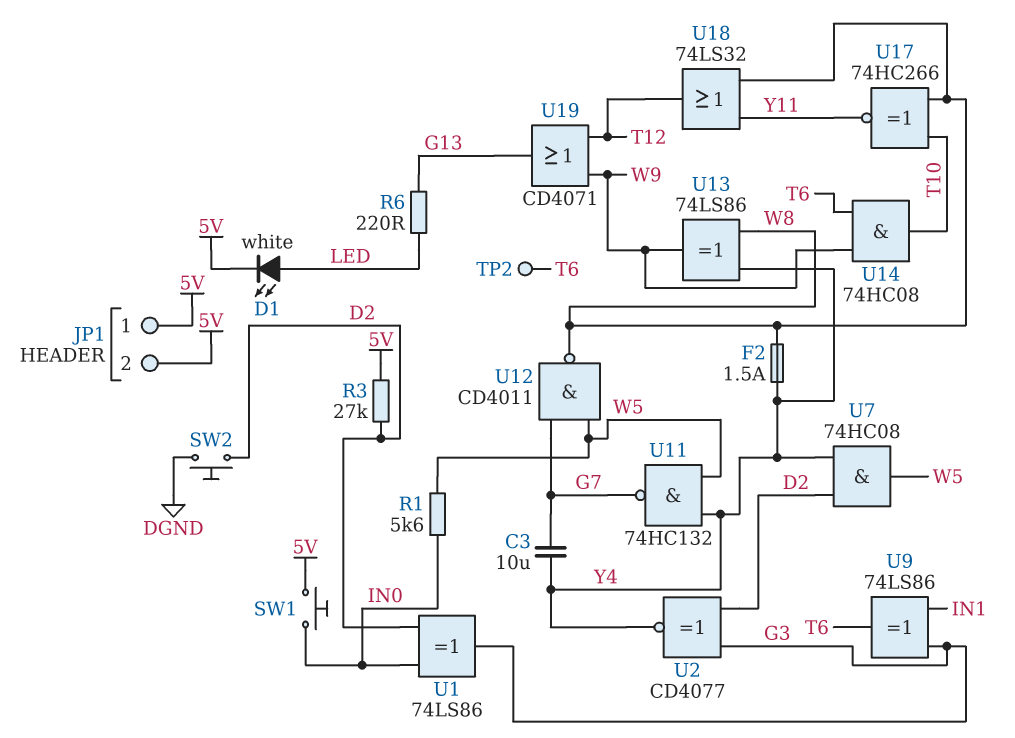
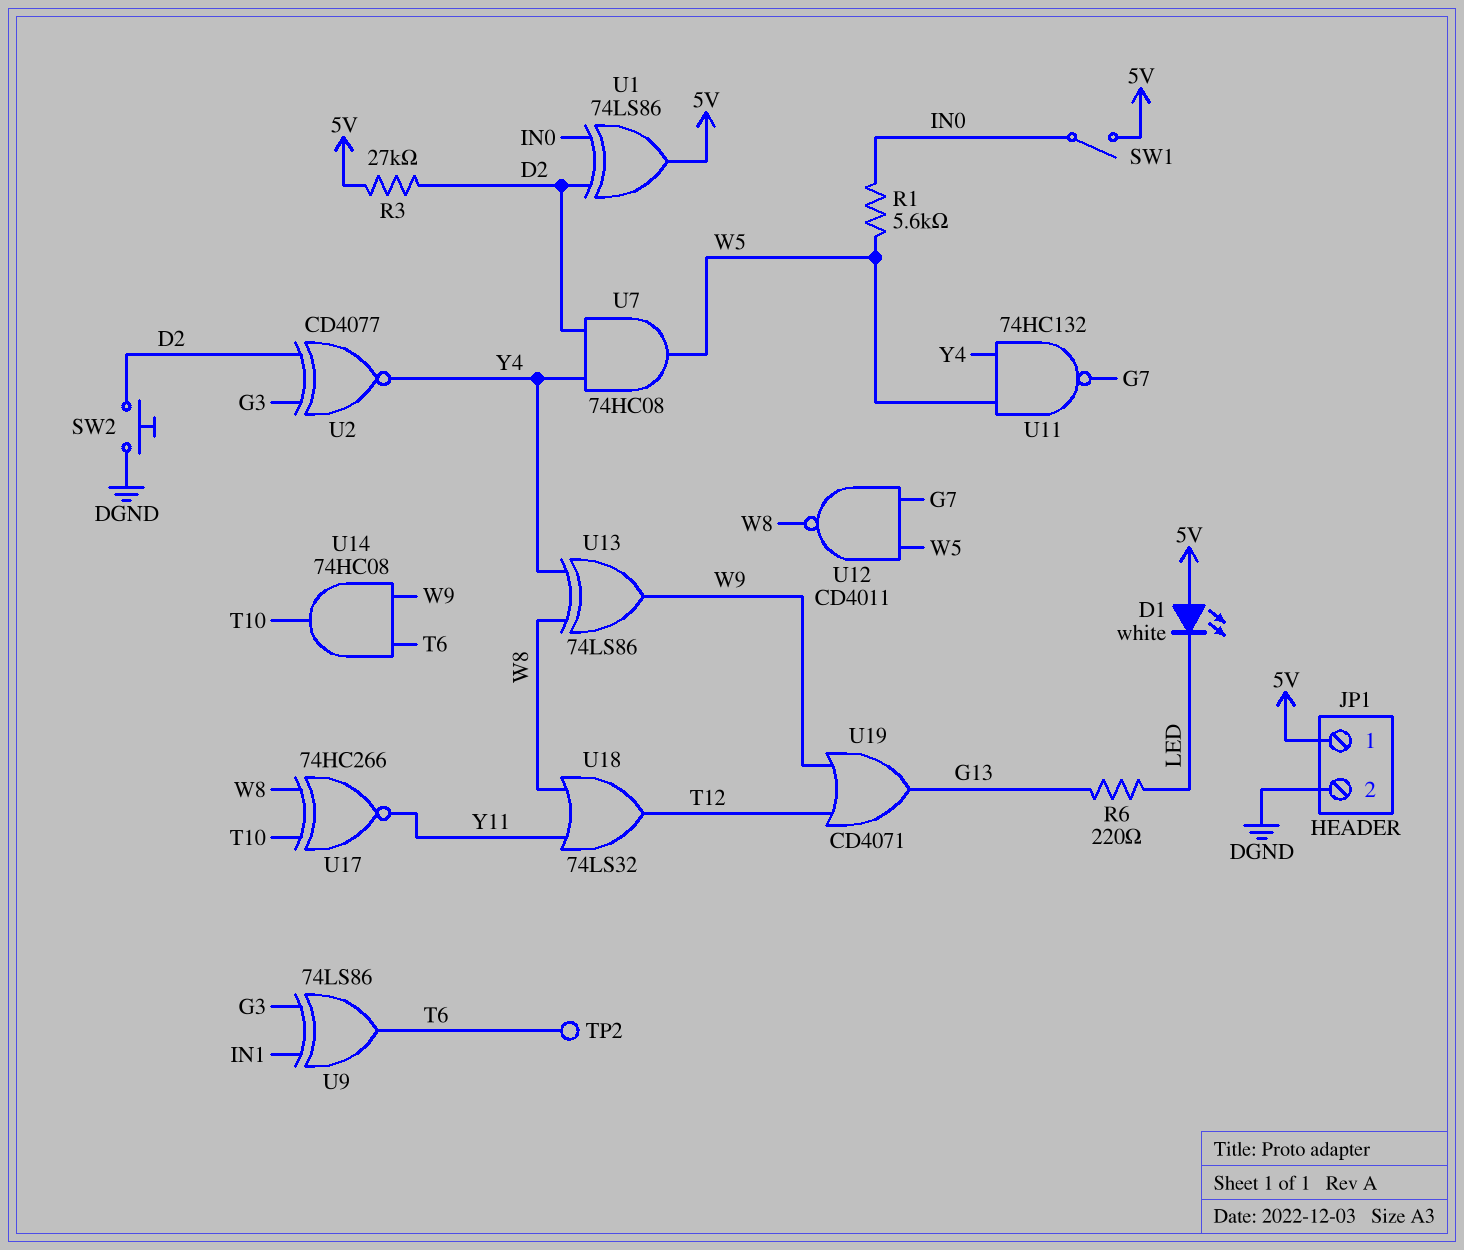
C3: 10uF (G7, Y4) -> none
D1: LED white (A LED, K 5V) -> LED white (A 5V, K LED)
F2: 1.5A (W8, Y4) -> none
JP1 pin 2: 5V -> DGND
SW1: button (5V, IN0) -> switch (5V, IN0)
U1: XOR 74LS86 (in D2, in IN0, out G3) -> XOR 74LS86 (in D2, in IN0, out 5V)

